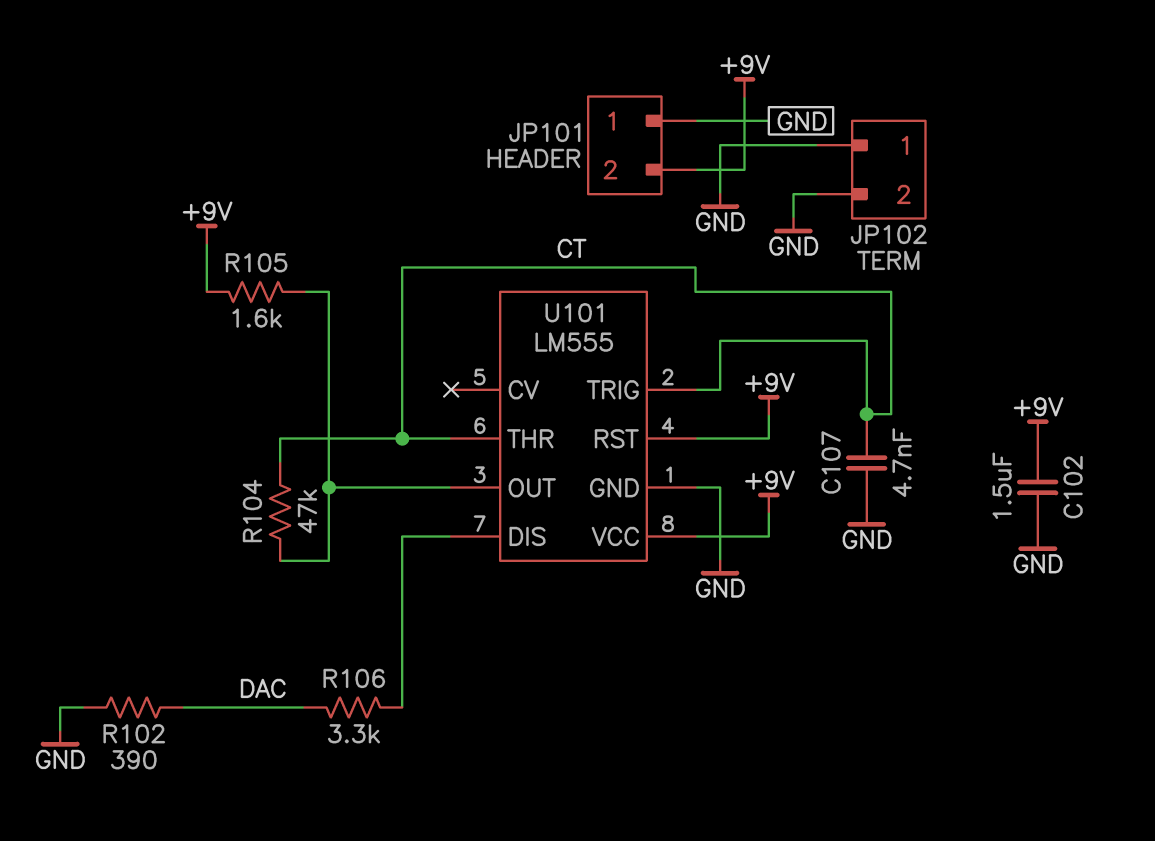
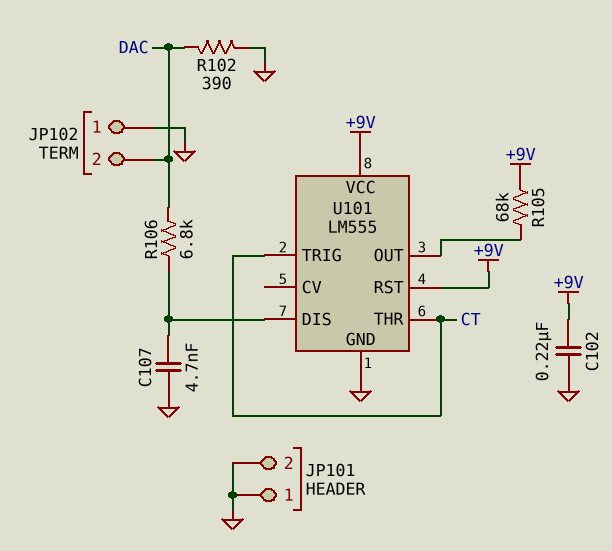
C102: 1.5uF (+9V, GND) -> 220nF (+9V, GND)
C107: 4.7nF (CT, GND) -> 4.7nF (GND, U101/DIS)
JP101 pin 2: +9V -> GND
JP102 pin 2: GND -> DAC
R104: 47k (CT, U101/OUT) -> none
R105: 1.6k (+9V, U101/OUT) -> 68k (+9V, U101/OUT)
R106: 3.3k (DAC, U101/DIS) -> 6.8k (DAC, U101/DIS)

